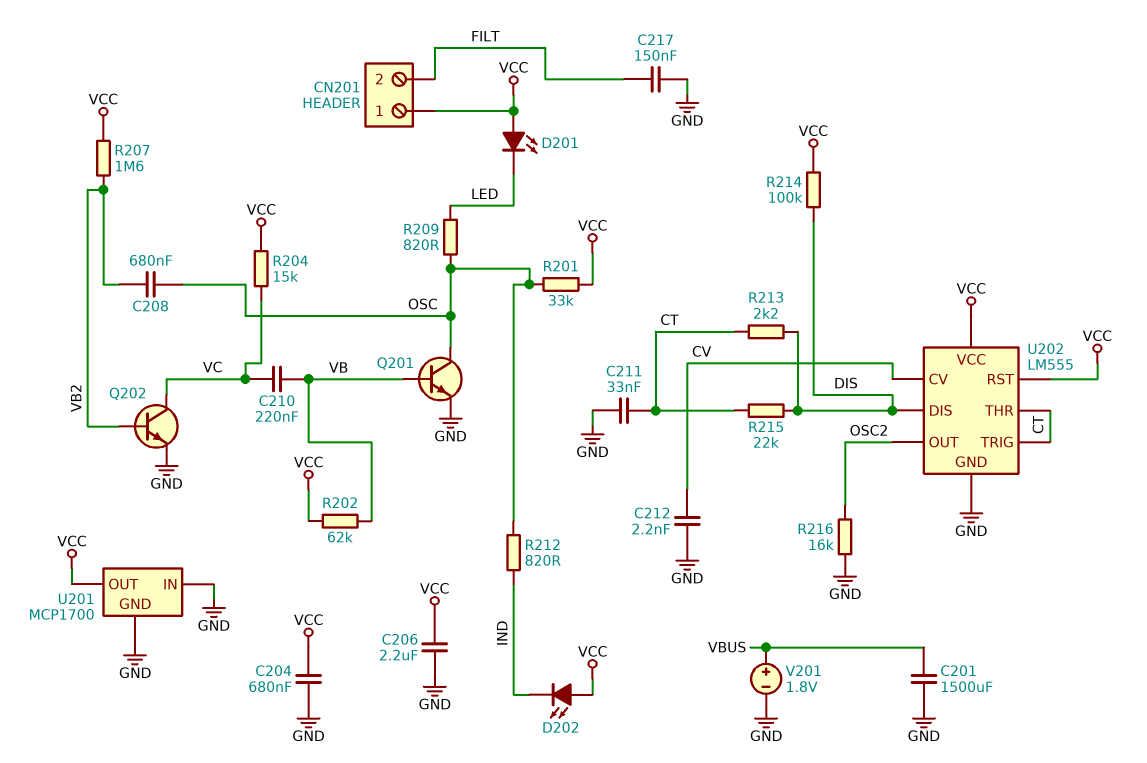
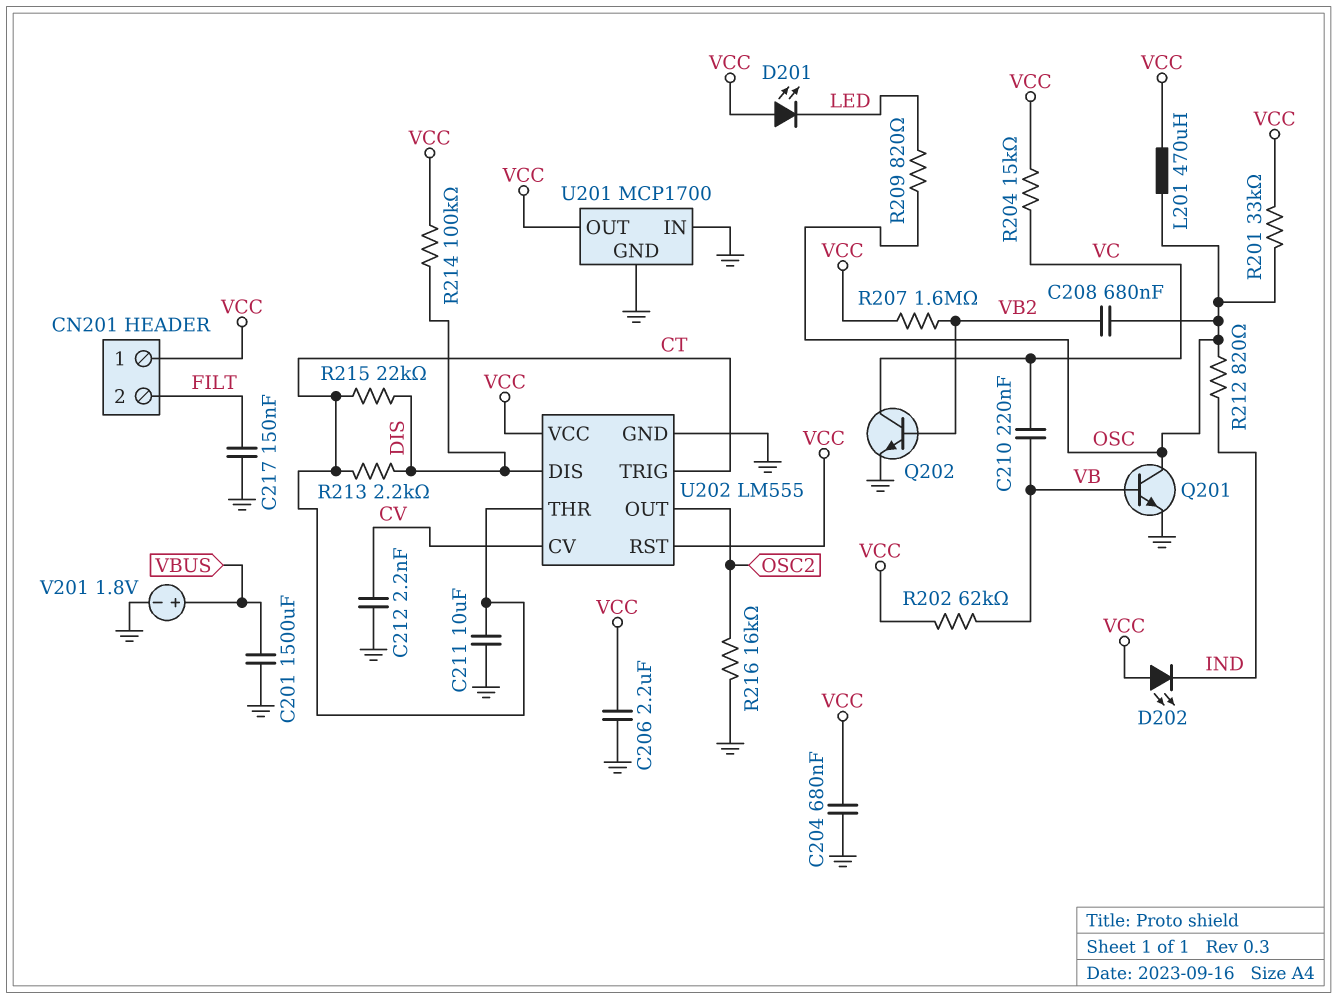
C211: 33nF (CT, GND) -> 10uF (CT, GND)
L201: none -> 470uH (OSC, VCC)

